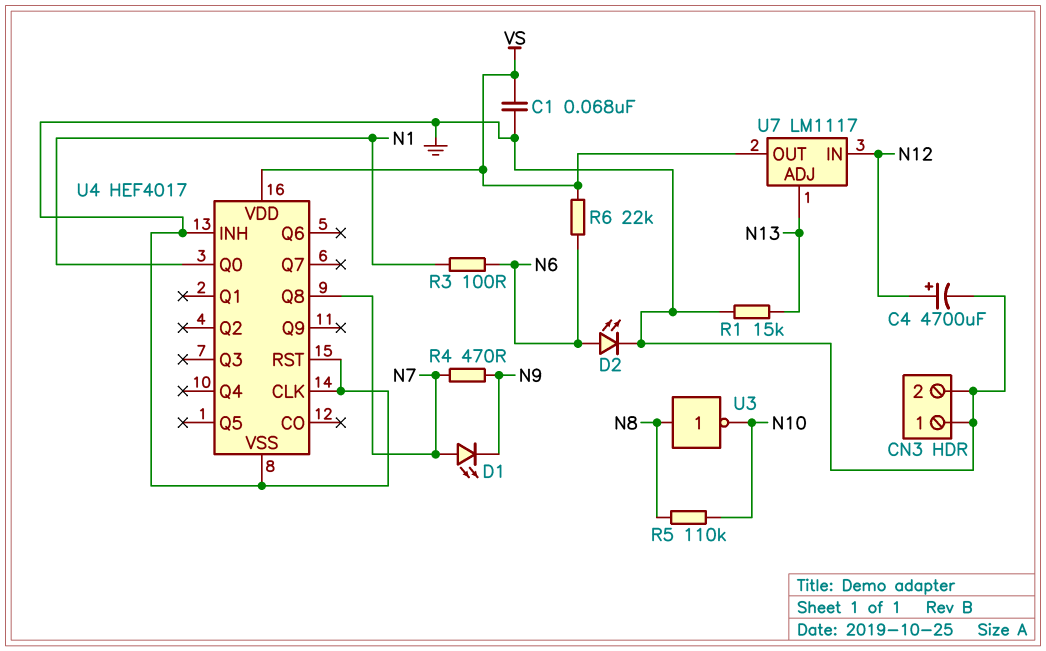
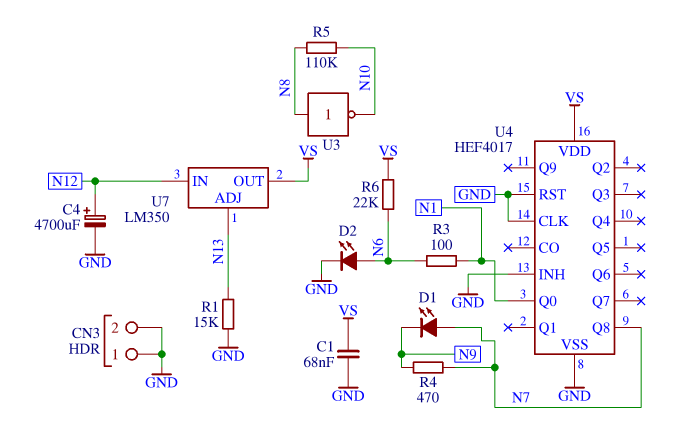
U7: LM1117 -> LM350

